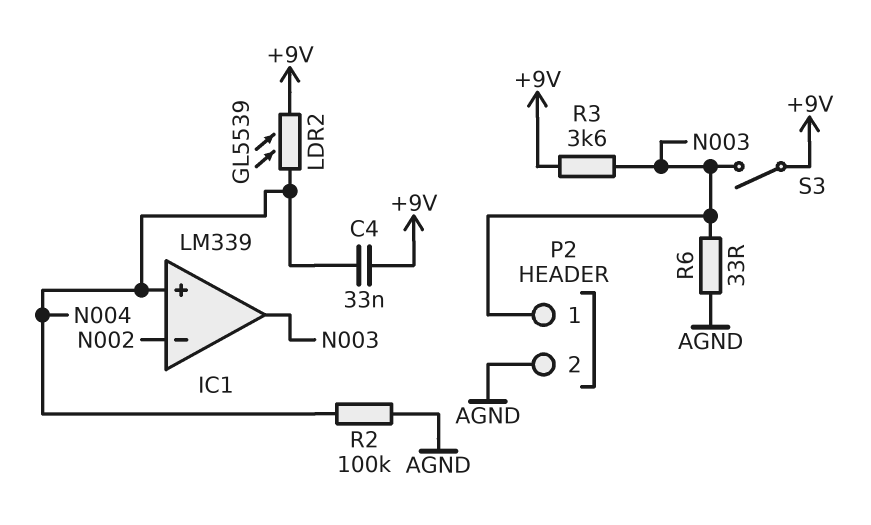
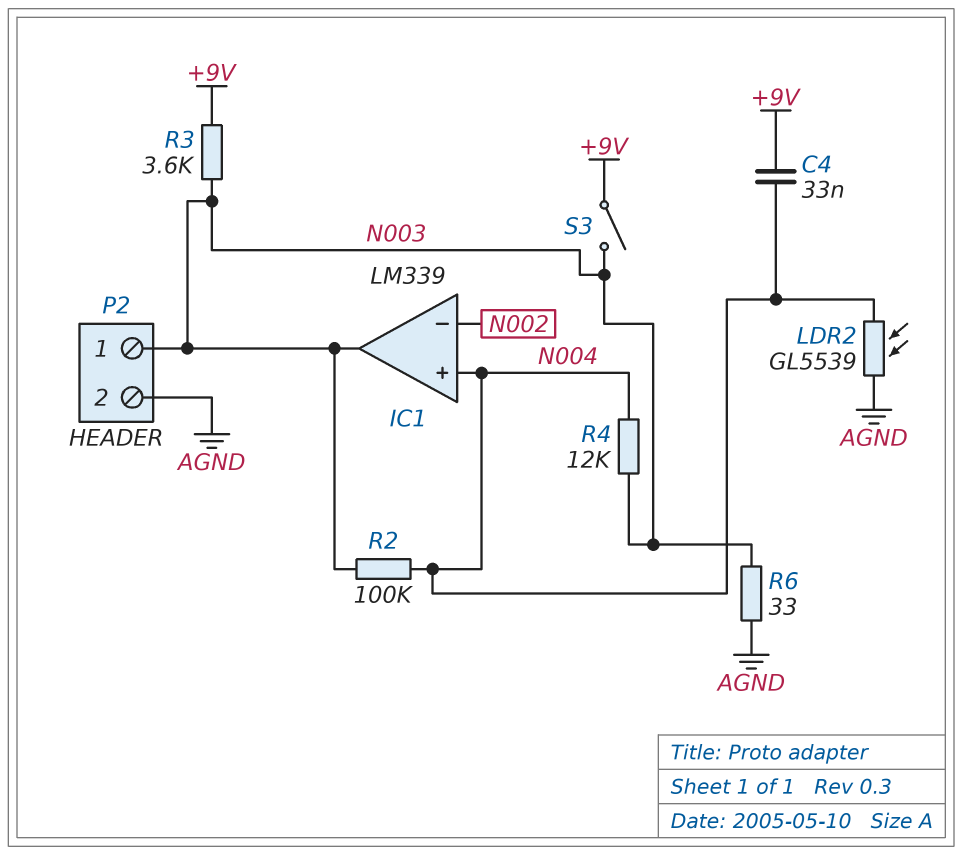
LDR2: GL5539 (+9V, N004) -> GL5539 (AGND, N004)
R2: 100k (AGND, N004) -> 100k (N003, N004)
R4: none -> 12k (N003, N004)

